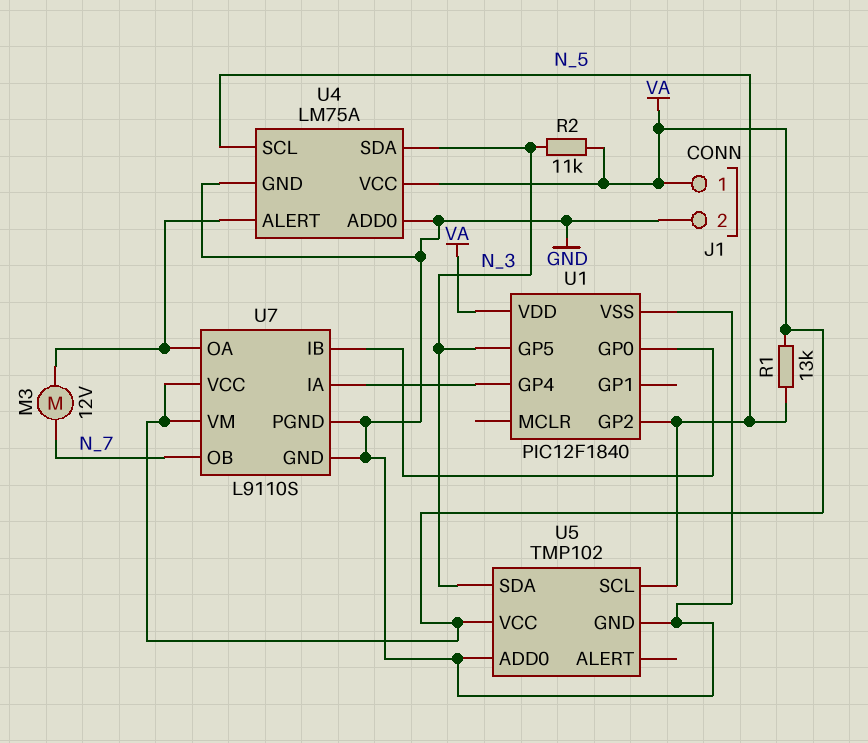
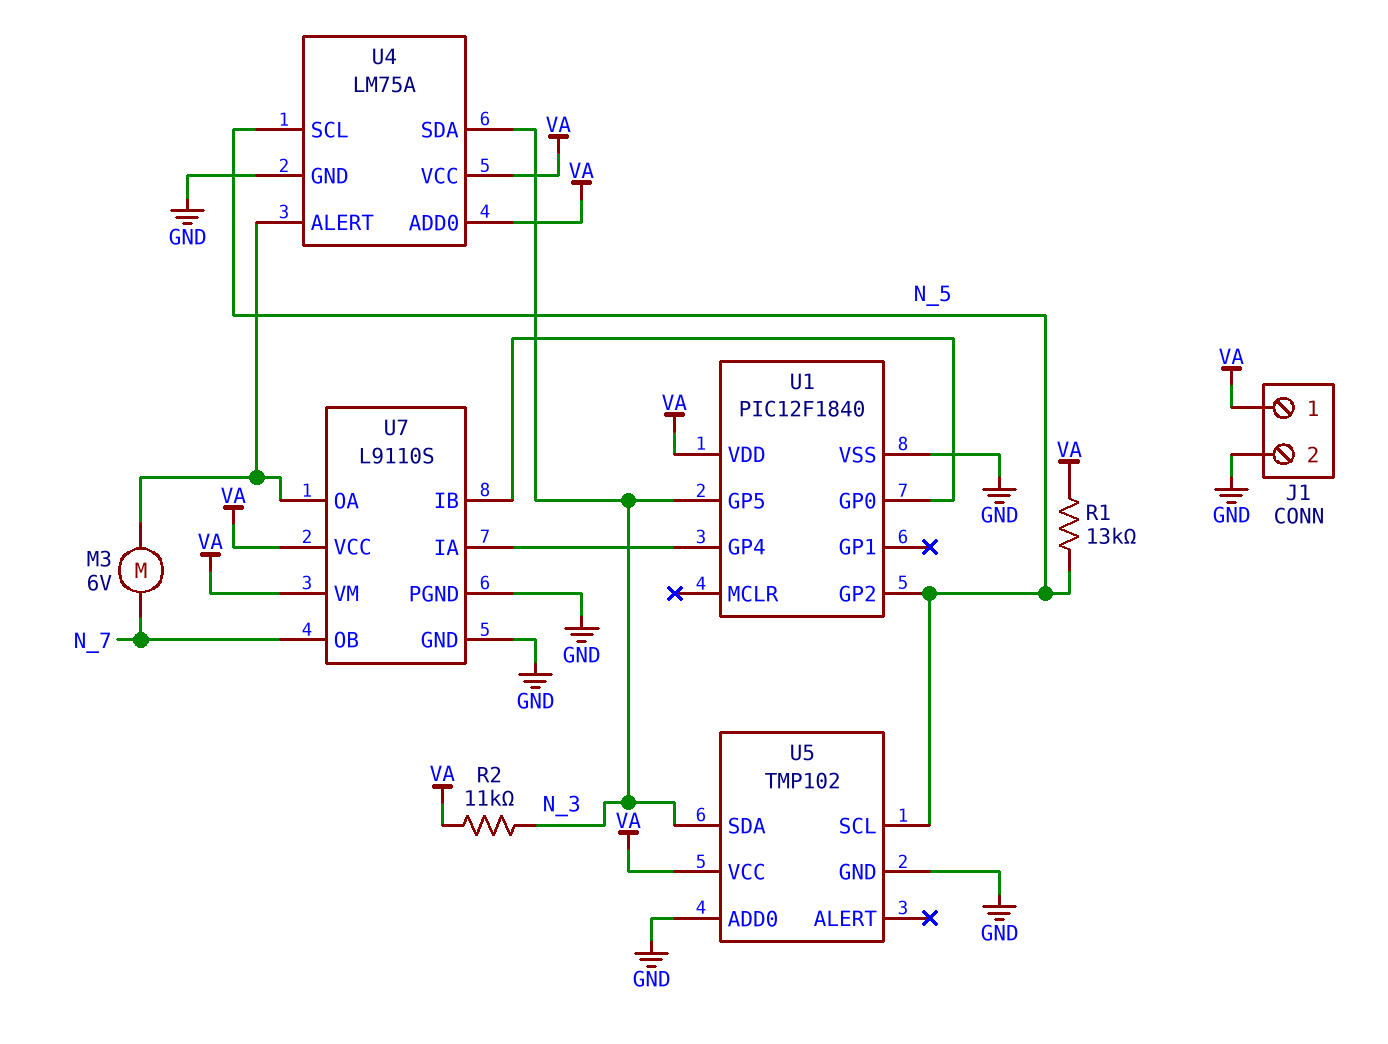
M3: motor 12V (N_7, U4/ALERT) -> motor 6V (N_7, U4/ALERT)
U4 pin ADD0: GND -> VA

